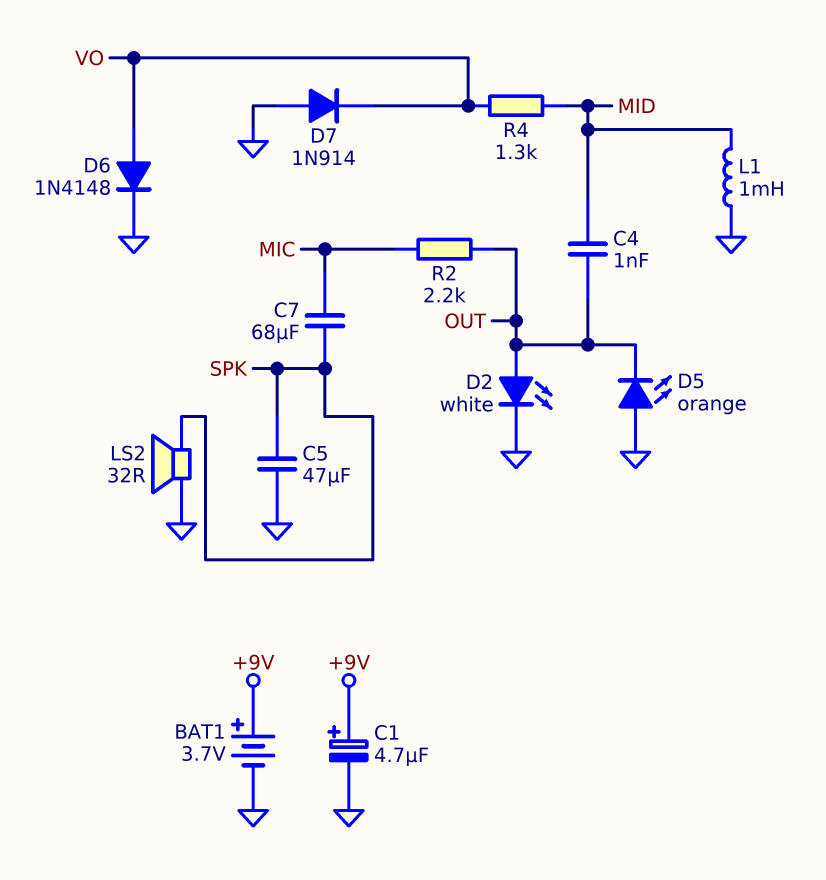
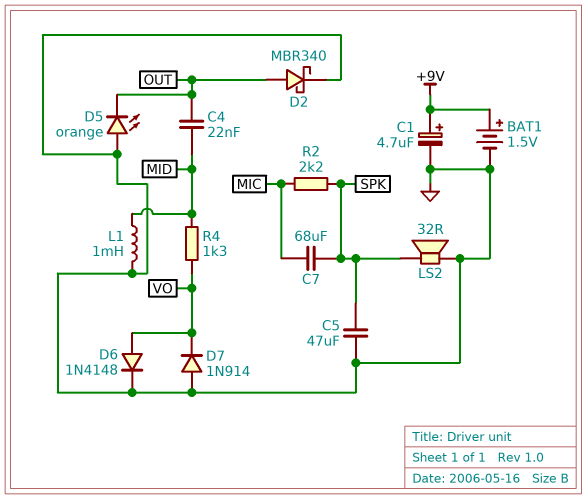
BAT1: 3.7V (plus +9V, minus GND) -> 1.5V (plus +9V, minus GND)
C4: 1nF (MID, OUT) -> 22nF (MID, OUT)
D2: LED white (A OUT, K GND) -> schottky MBR340 (A OUT, K GND)
R2: 2.2k (MIC, OUT) -> 2.2k (MIC, SPK)

